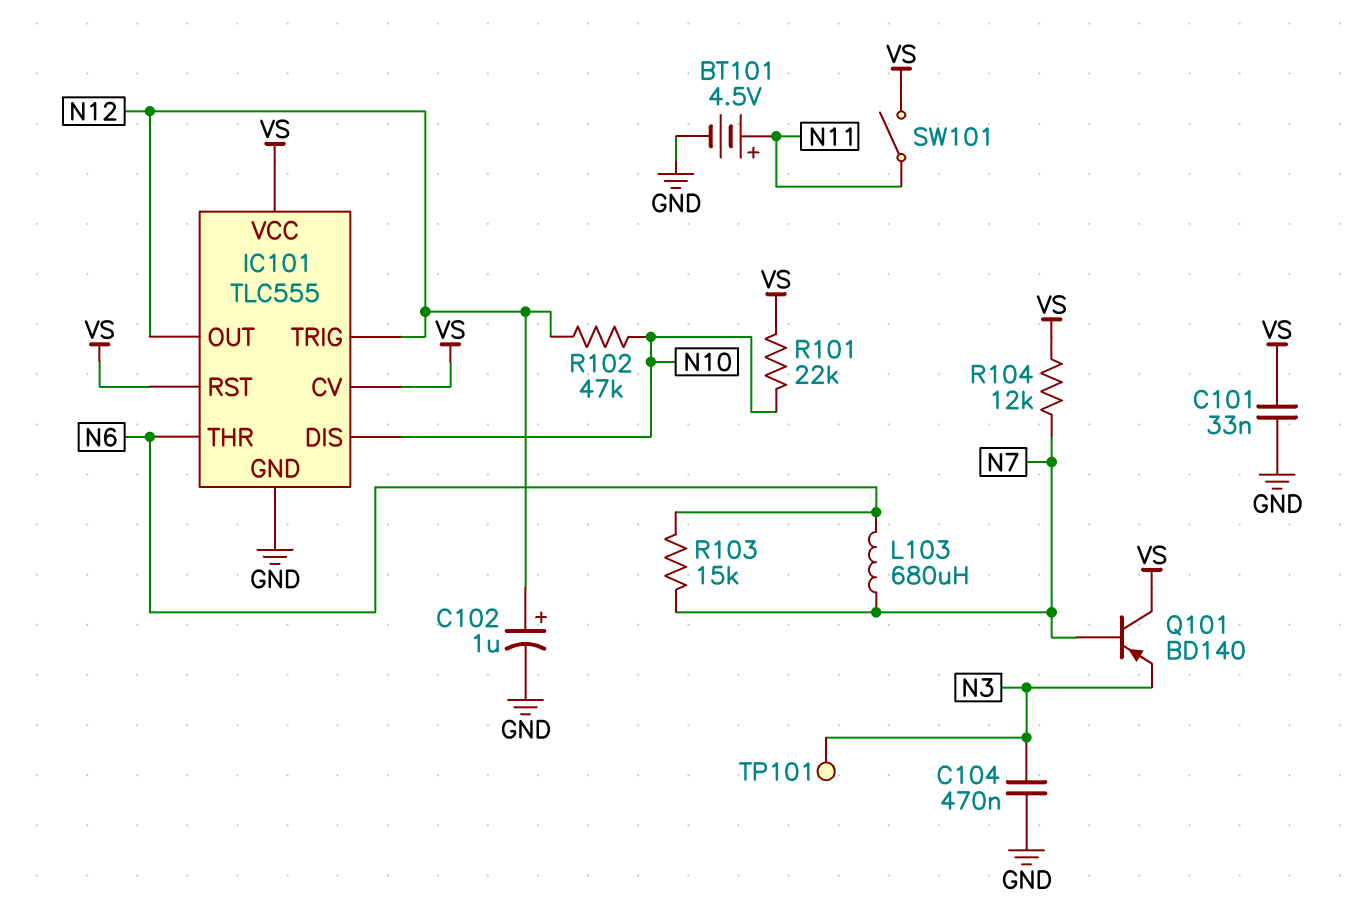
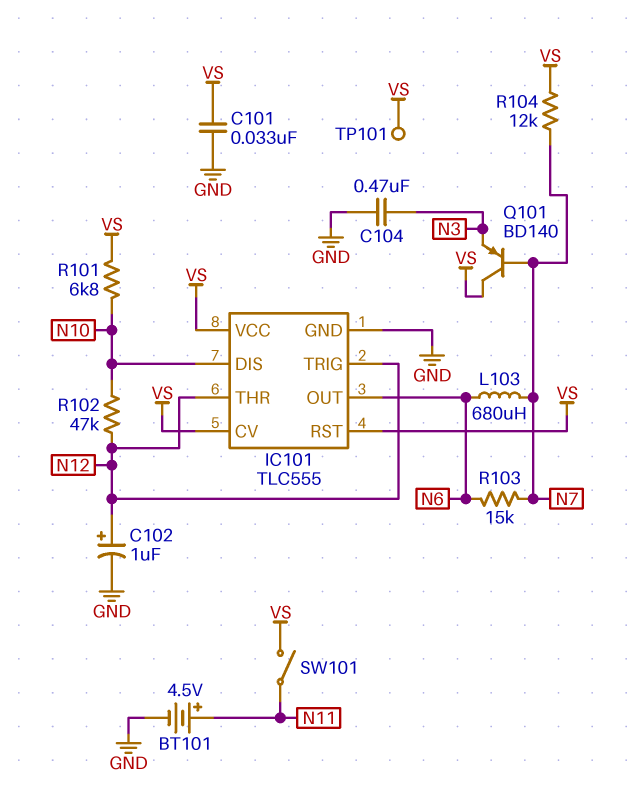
IC101 pin OUT: N12 -> N6
IC101 pin THR: N6 -> N12
R101: 22k (N10, VS) -> 6.8k (N10, VS)
TP101: test point (N3) -> test point (VS)

